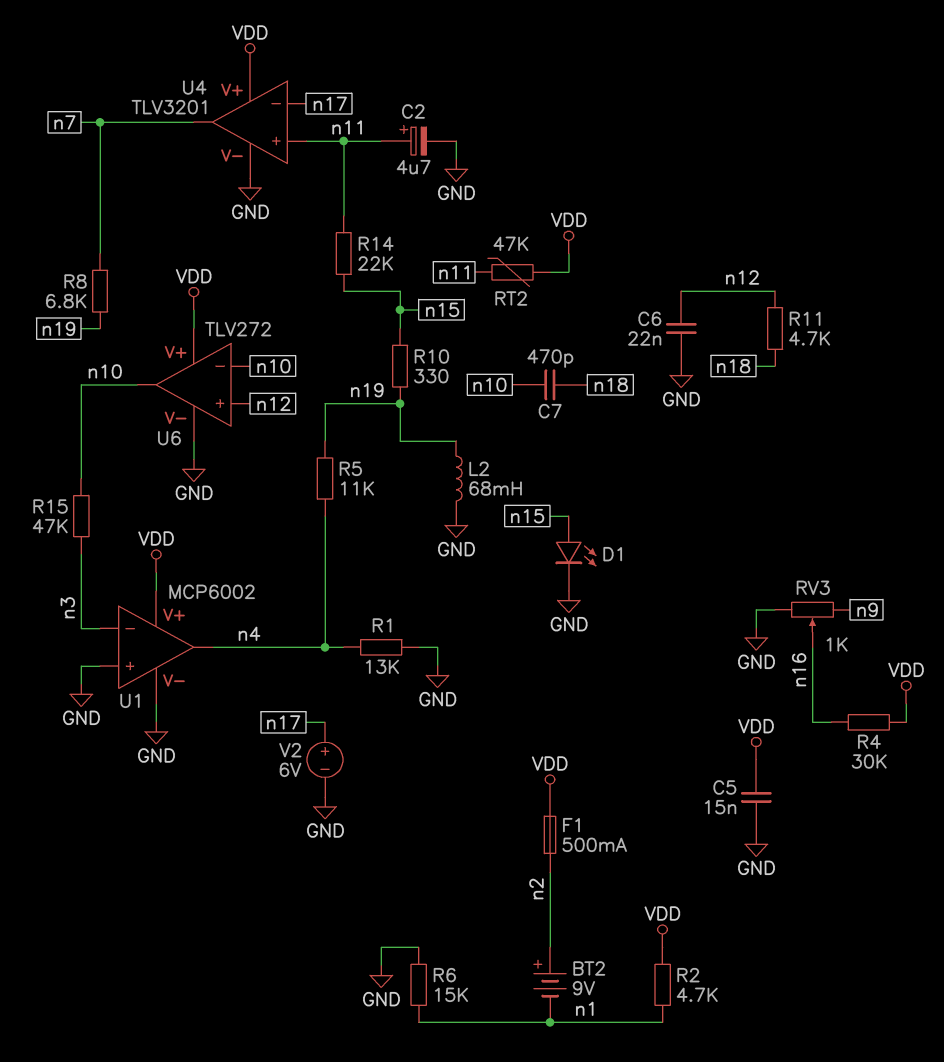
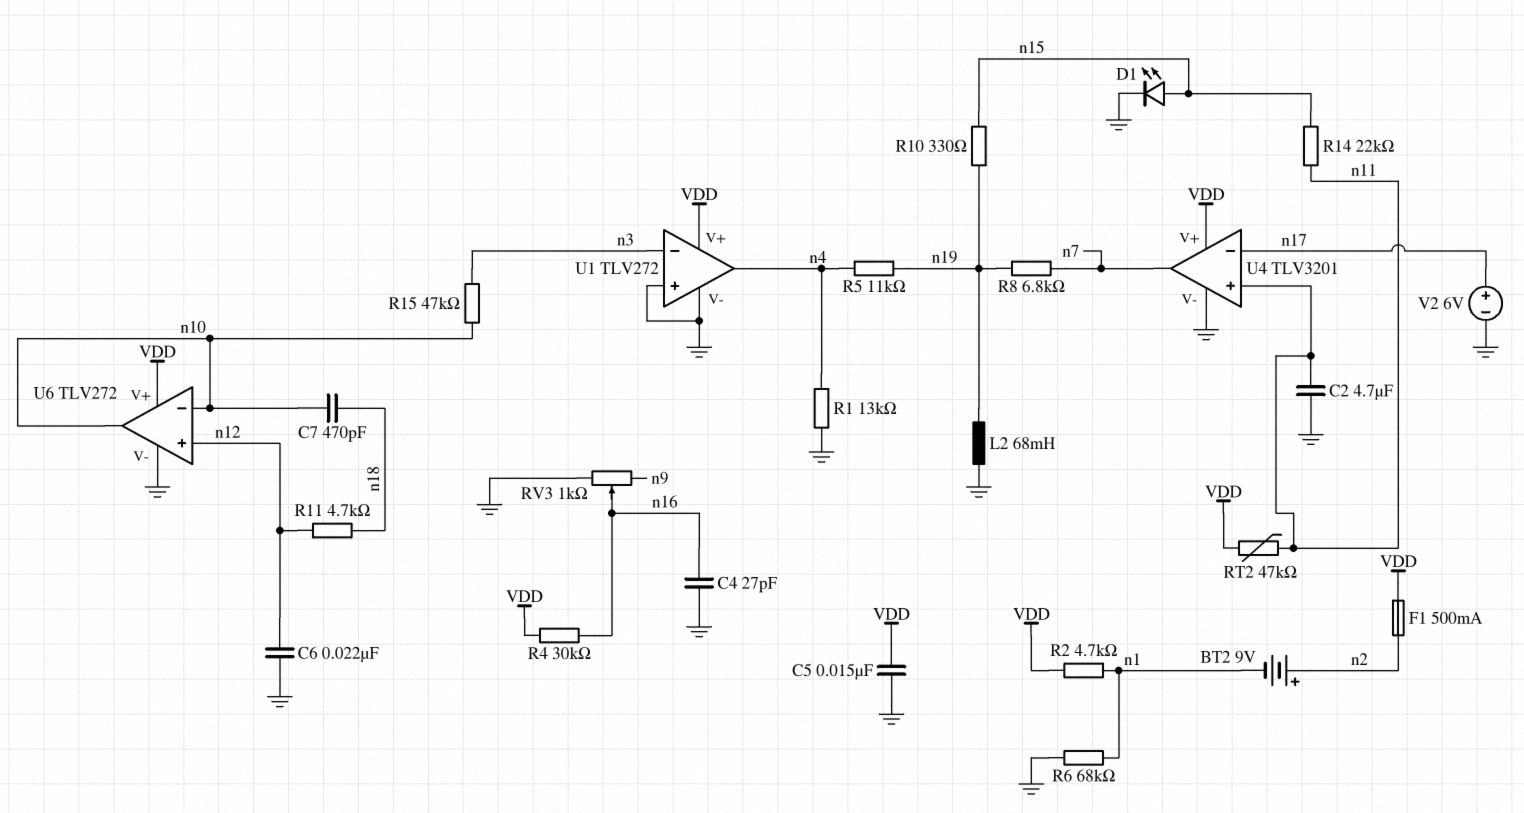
C2: 4.7uF (plus n11, minus GND) -> 4.7uF (GND, n11)
C4: none -> 27pF (GND, n16)
R6: 15k (GND, n1) -> 68k (GND, n1)
U1: MCP6002 -> TLV272

